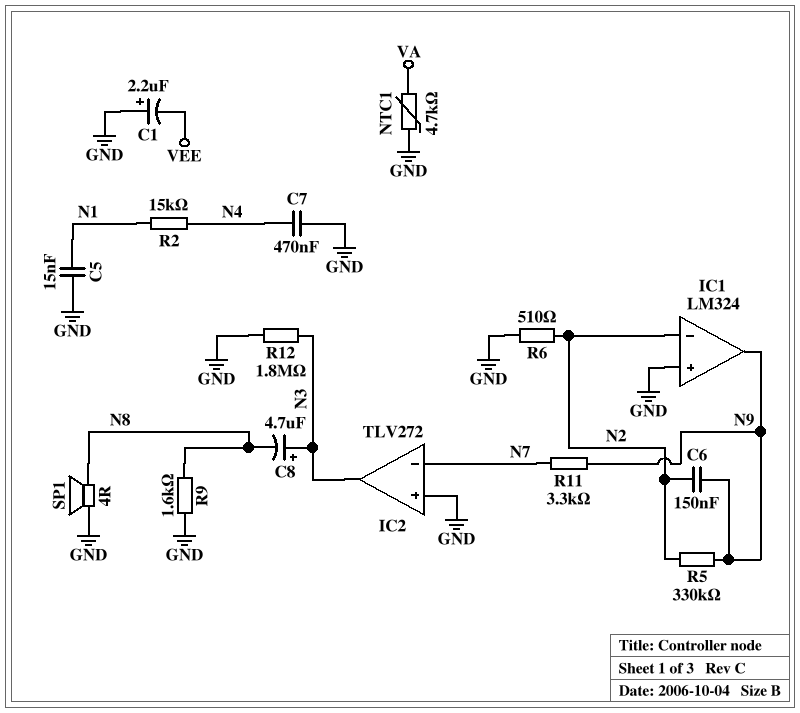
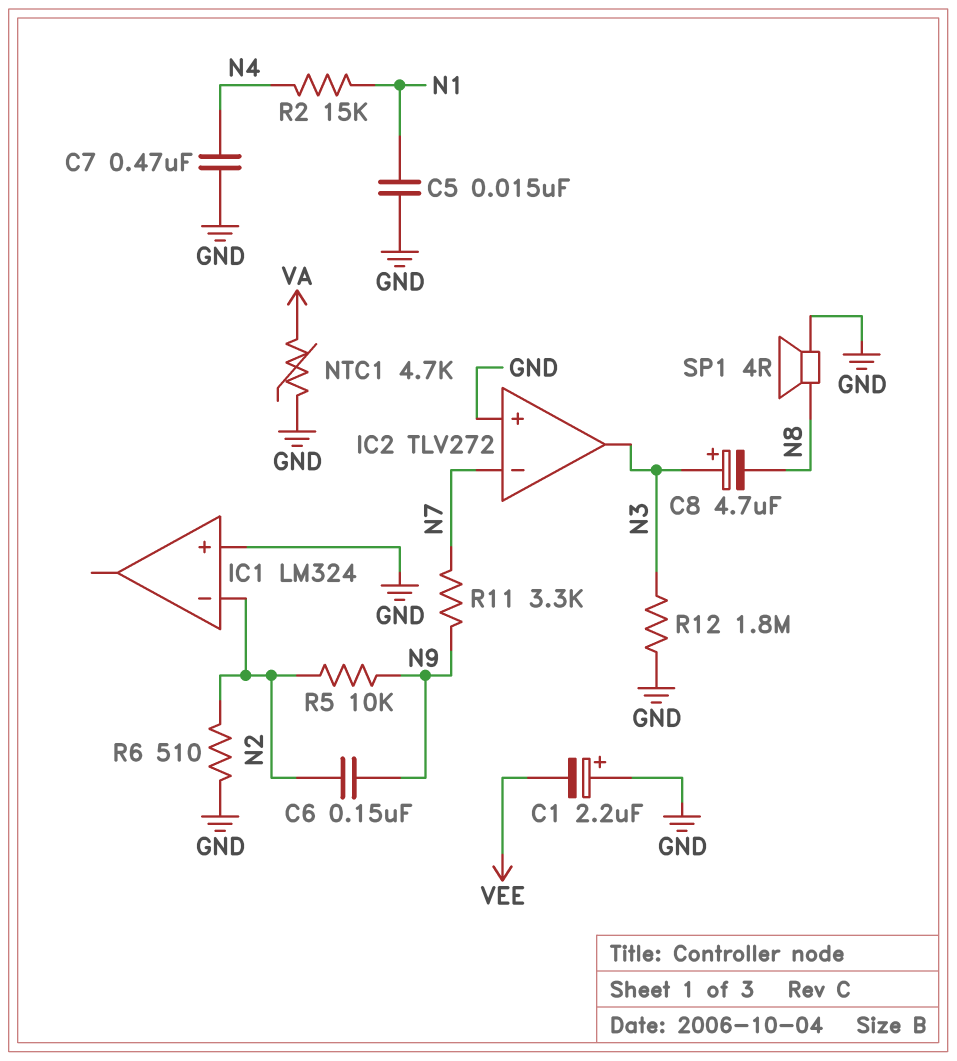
IC1 pin out: N9 -> none
R5: 330k (N2, N9) -> 10k (N2, N9)
R9: 1.6k (GND, N8) -> none

